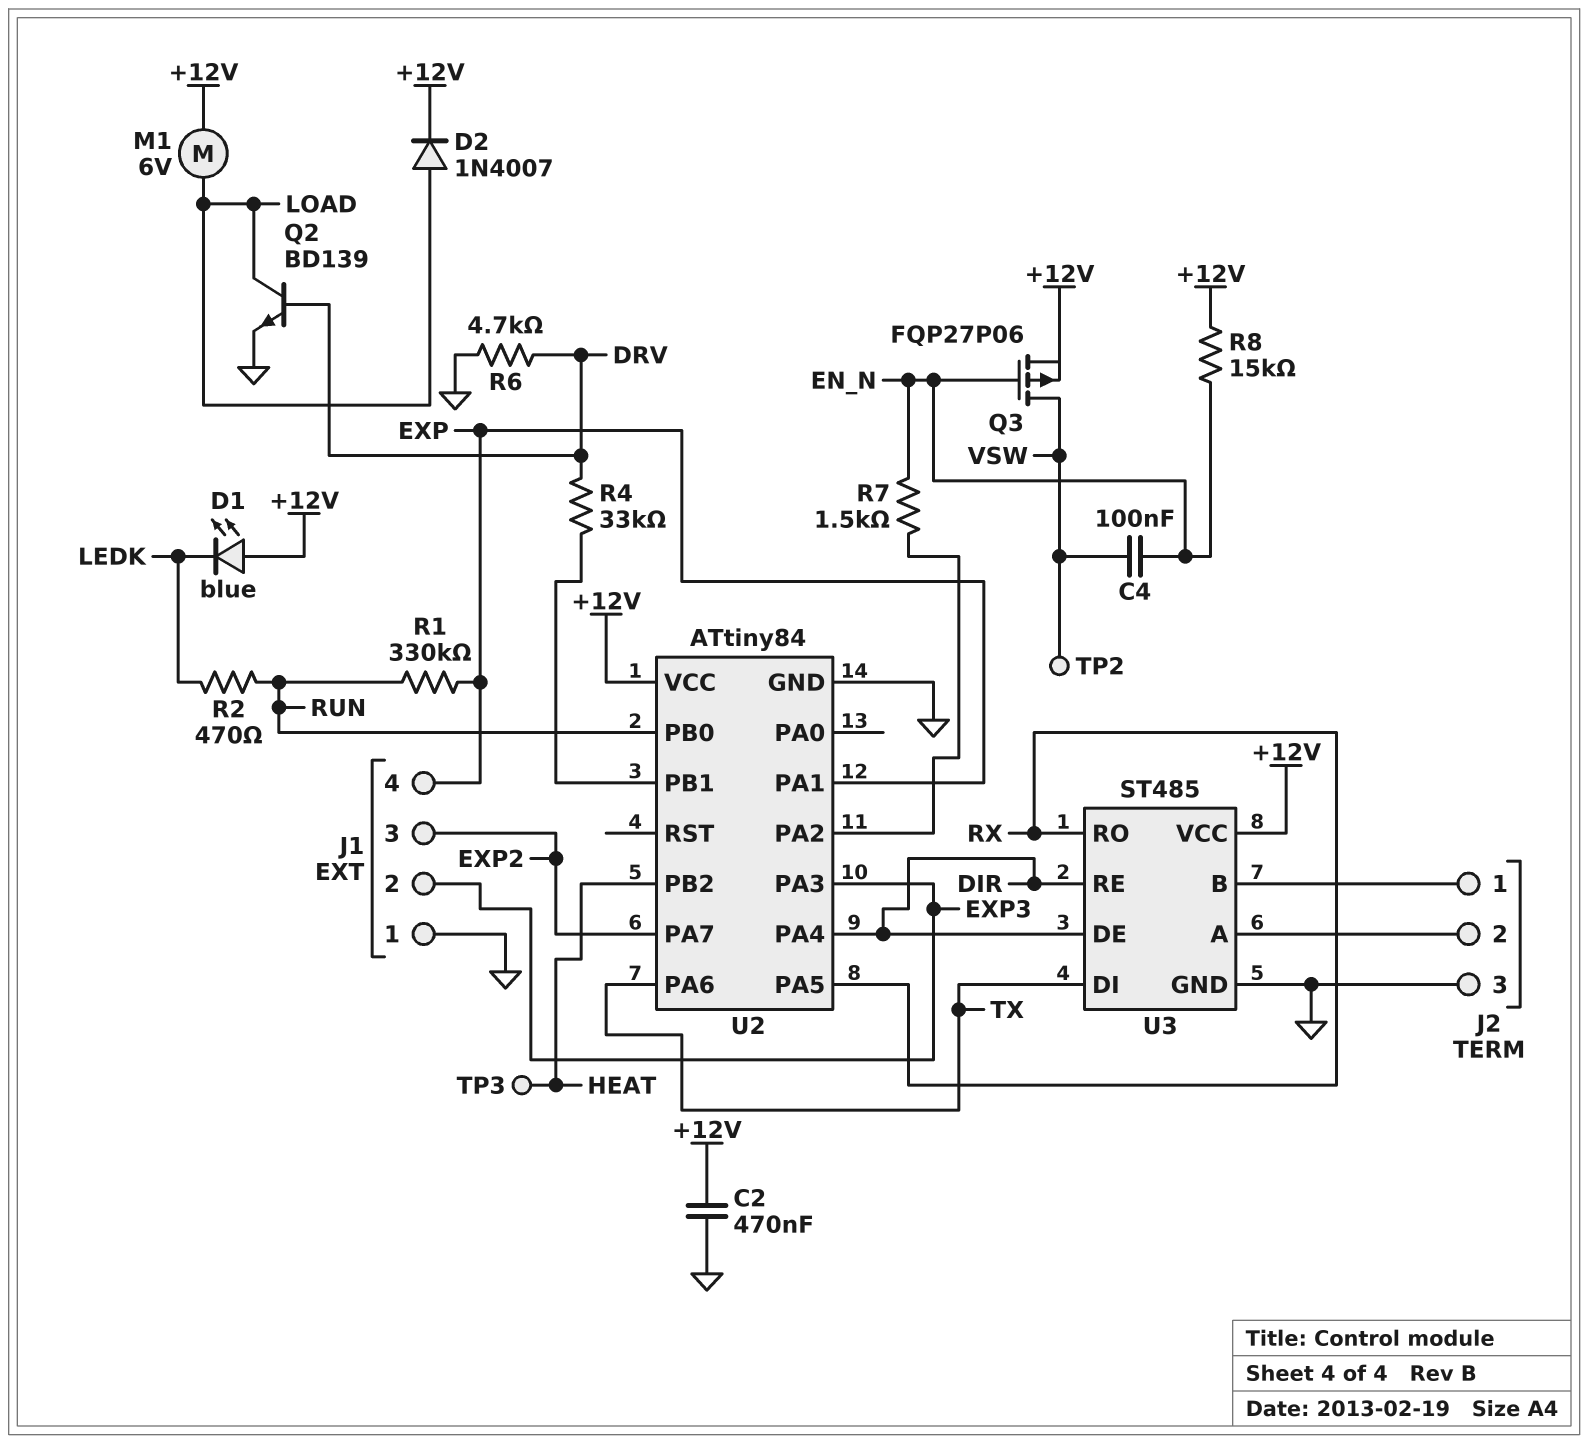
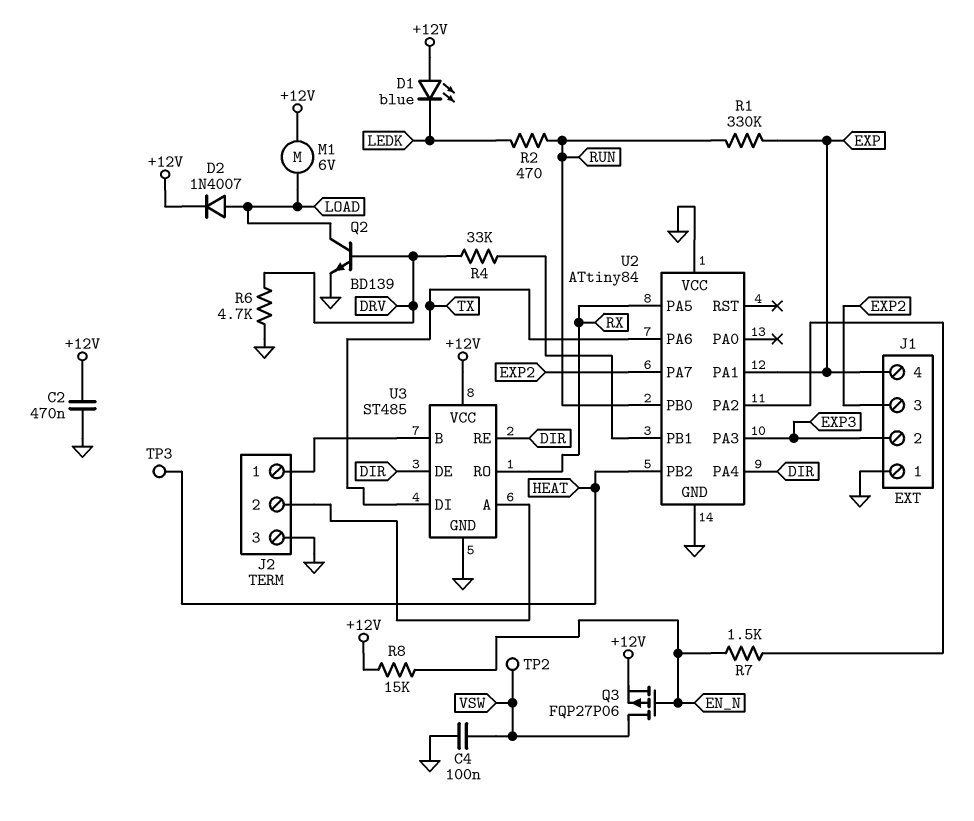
C4: 100nF (EN_N, VSW) -> 100nF (GND, VSW)
U2 pin VCC: +12V -> GND

